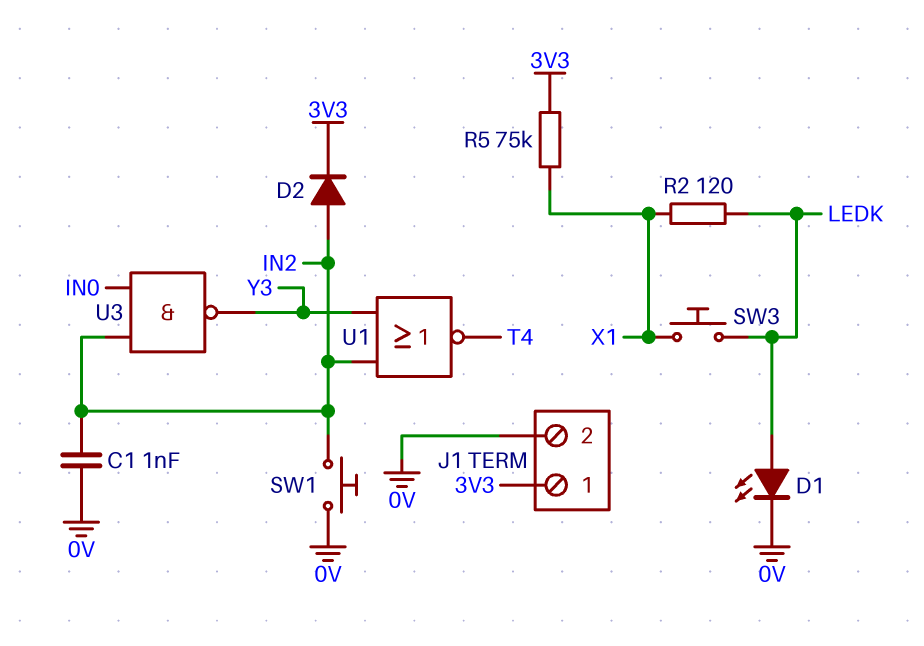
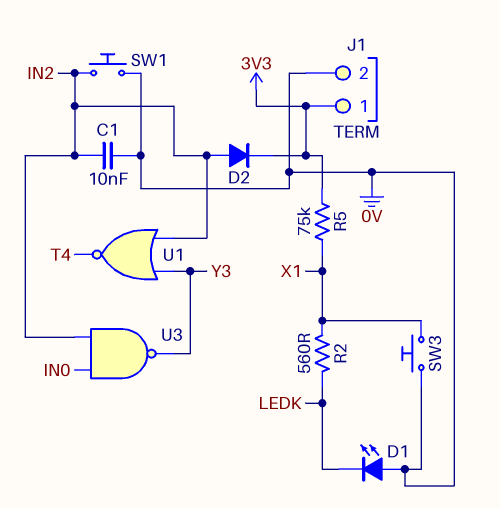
C1: 1nF (0V, IN2) -> 10nF (0V, IN2)
D1: LED (A LEDK, K 0V) -> LED (A 0V, K LEDK)
R2: 120 (LEDK, X1) -> 560 (LEDK, X1)
SW3: button (LEDK, X1) -> button (0V, X1)

